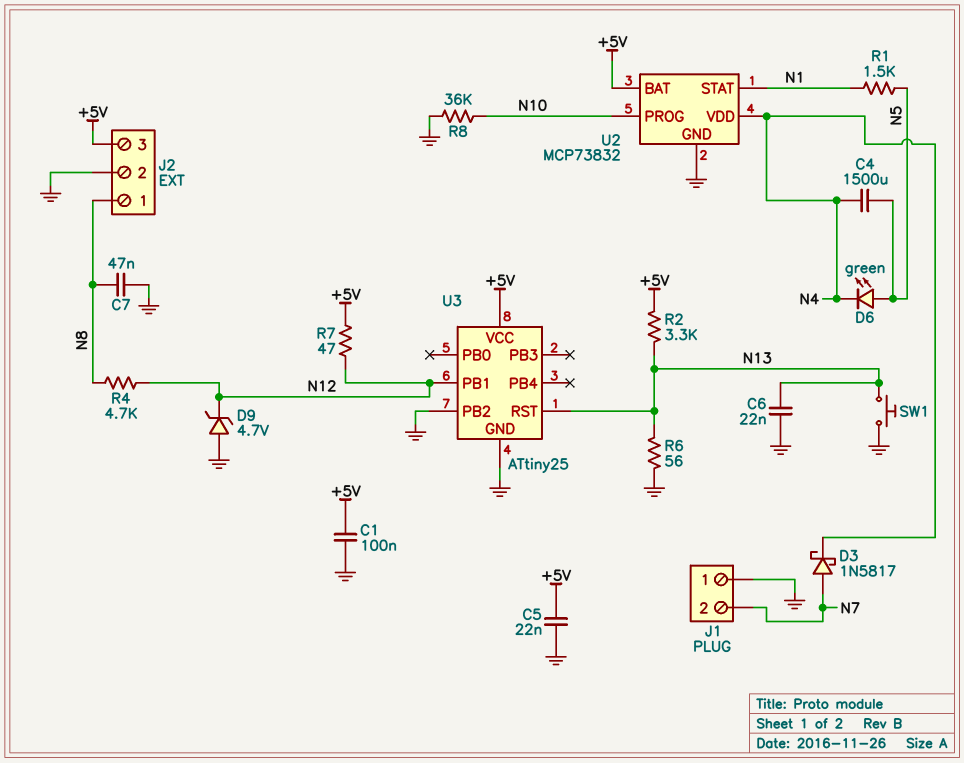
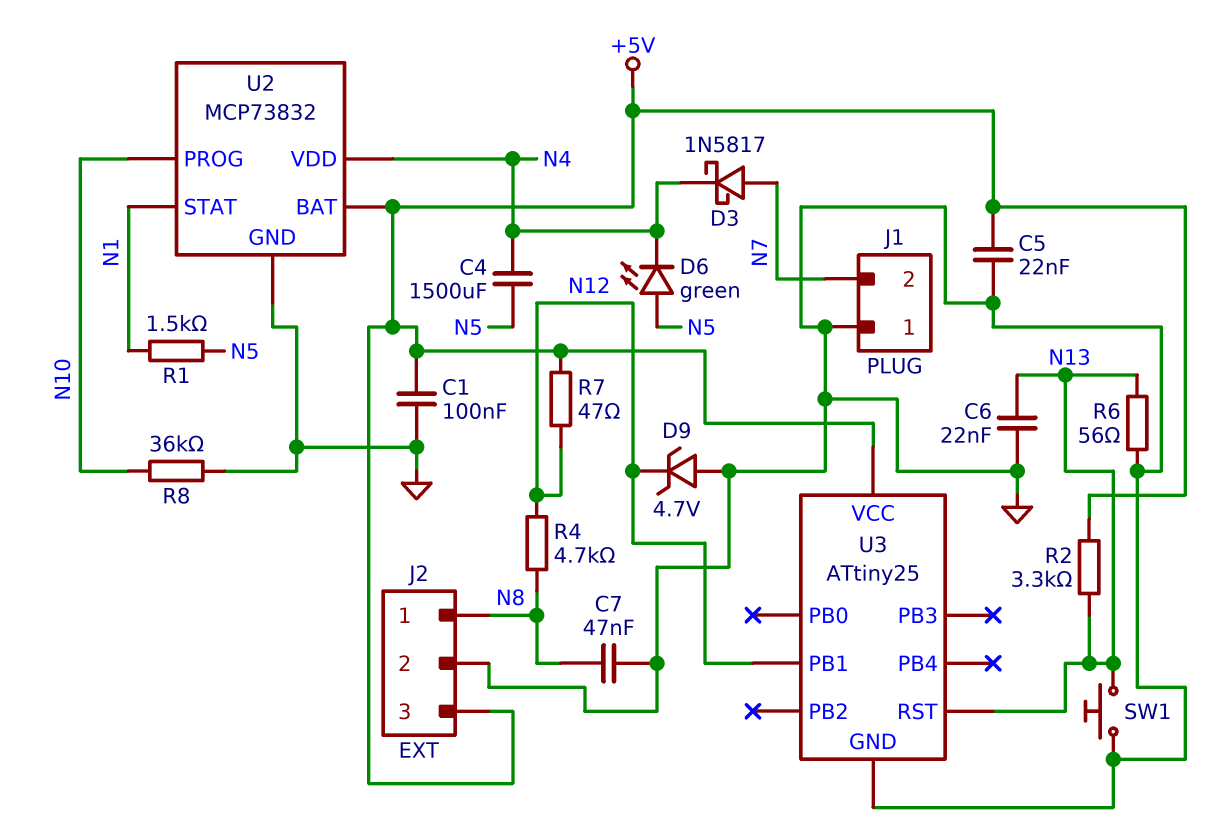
U3 pin PB2: GND -> none

